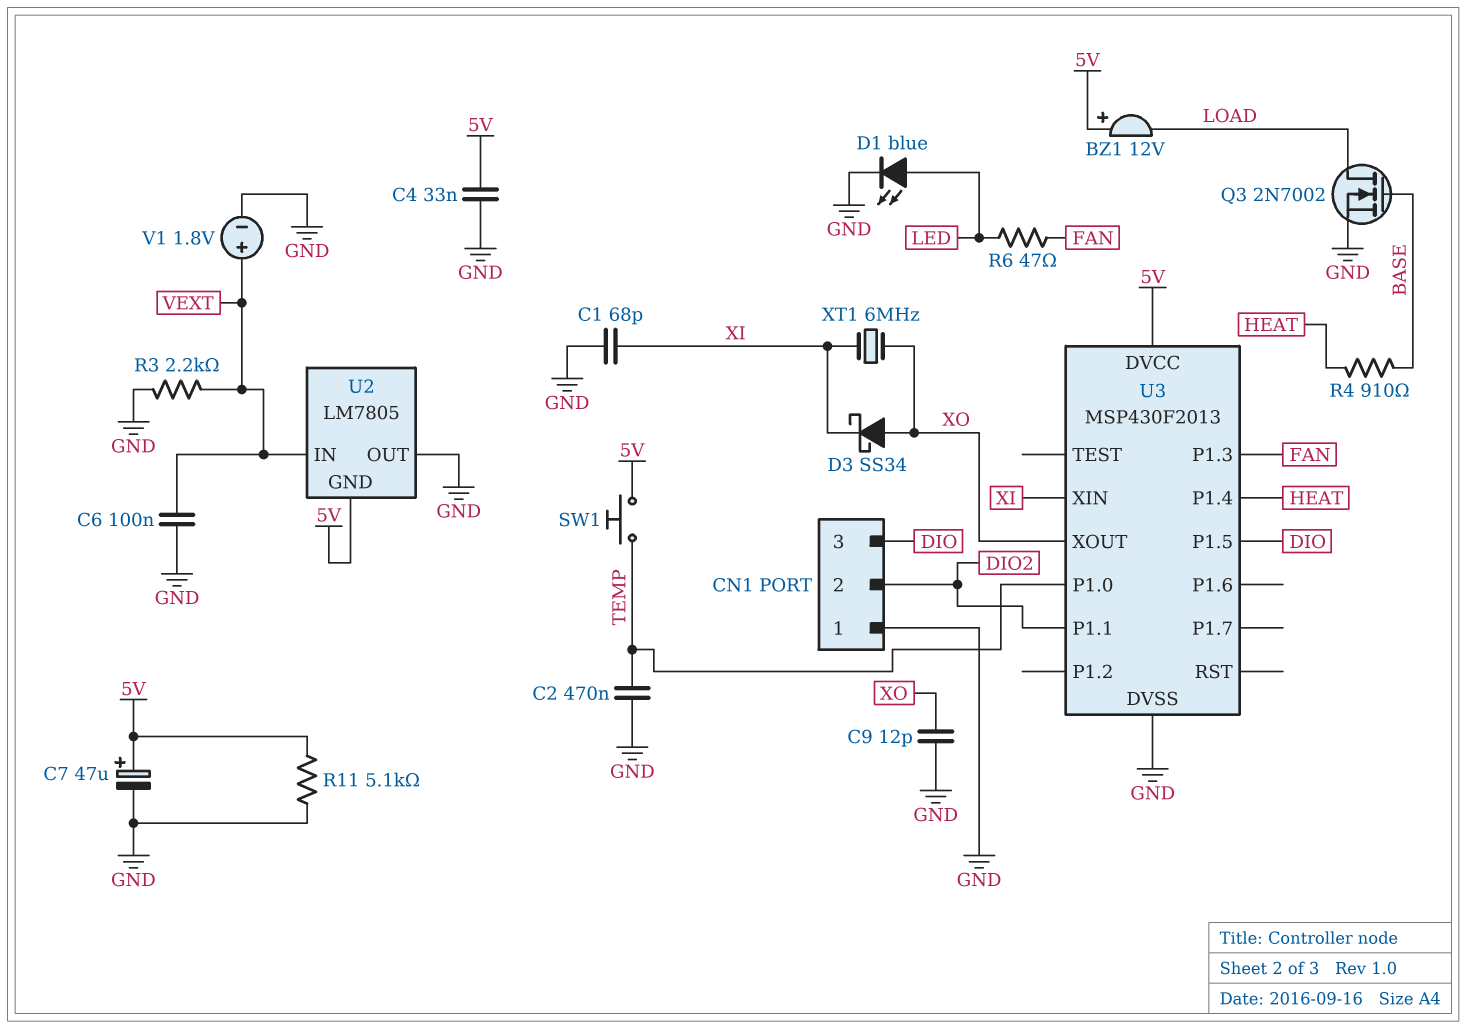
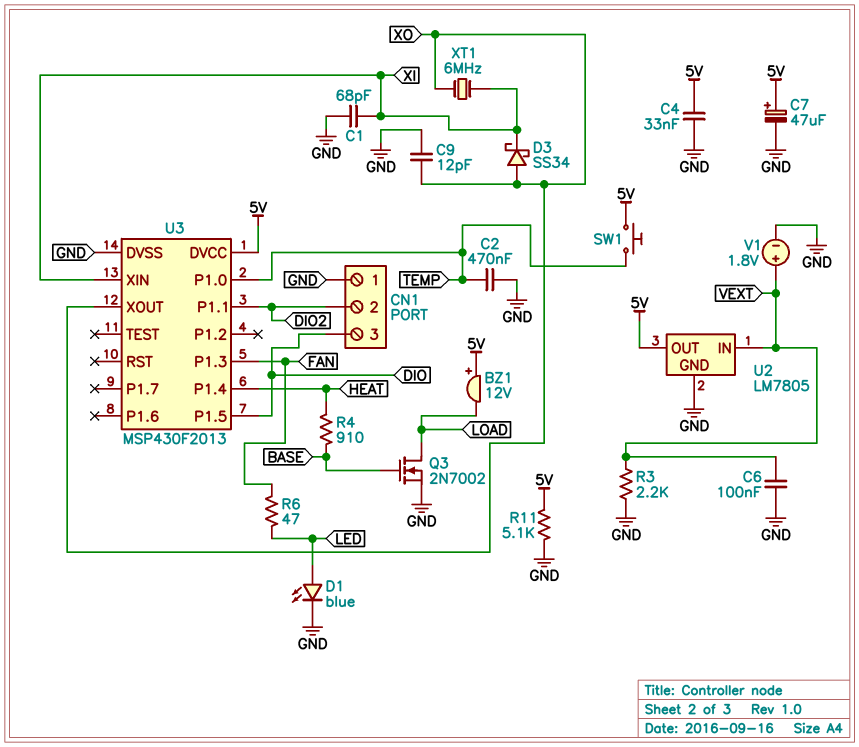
U2 pin GND: 5V -> GND
U2 pin OUT: GND -> 5V

